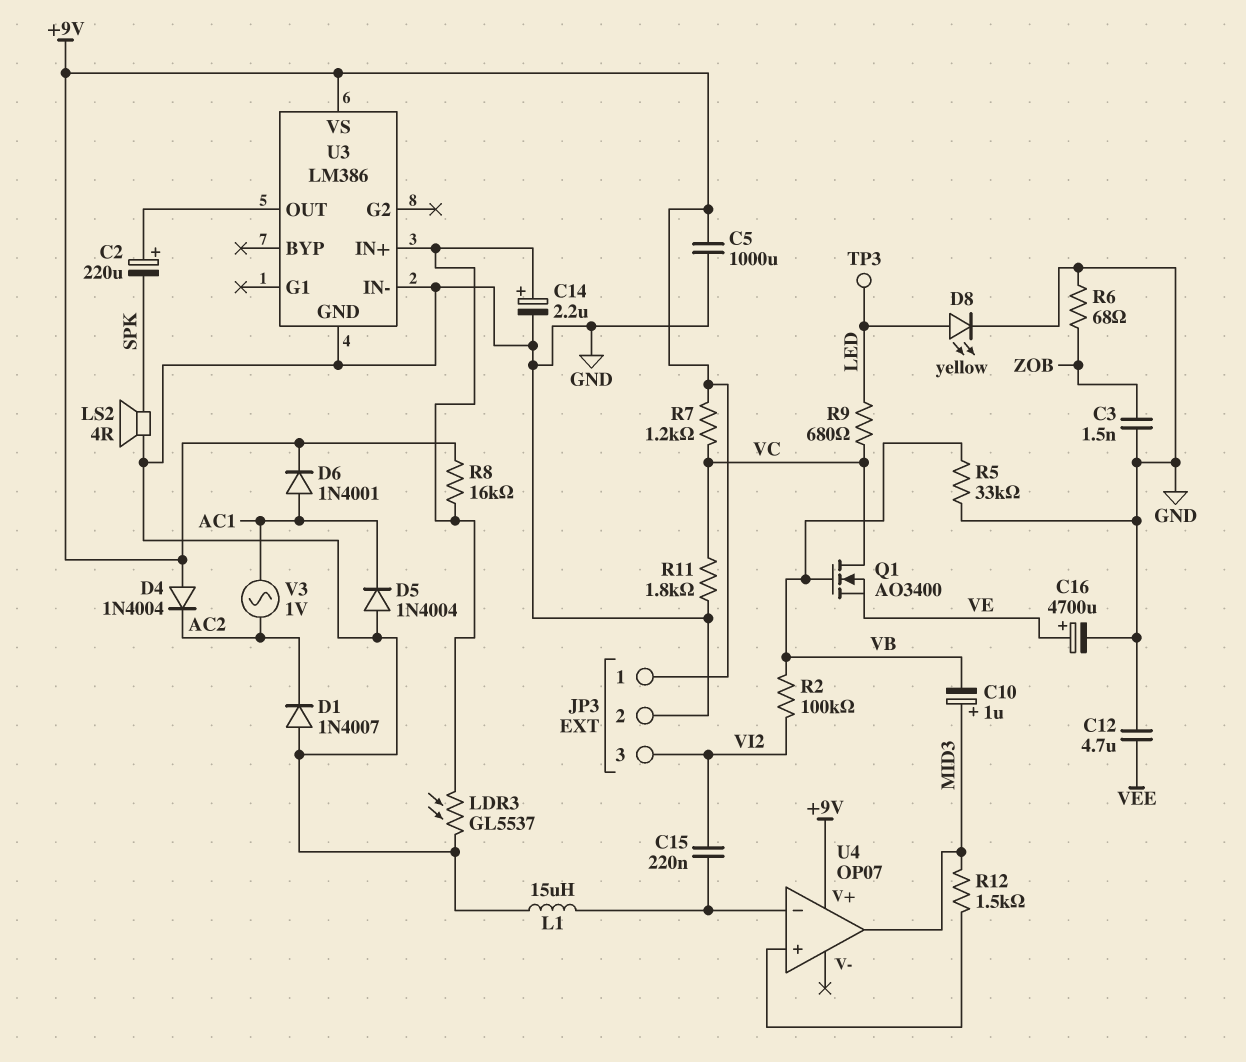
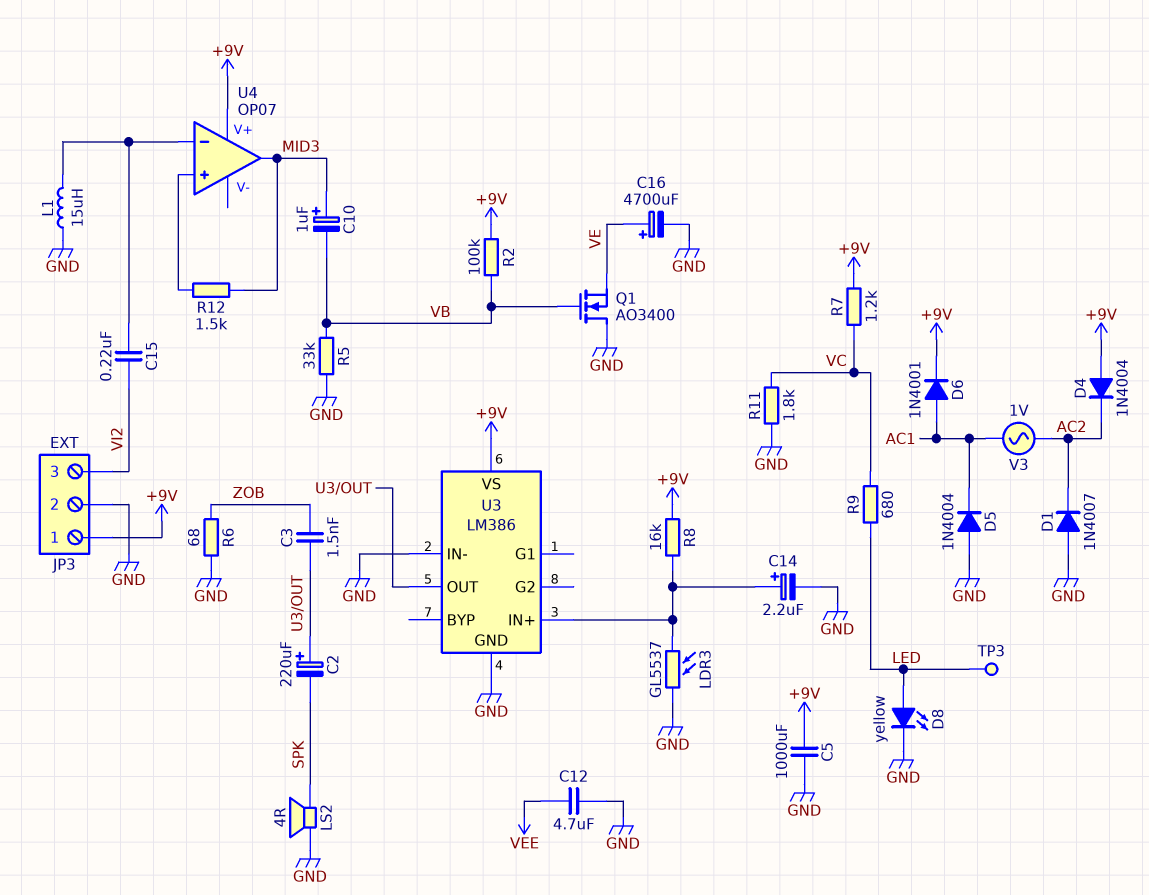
C3: 1.5nF (GND, ZOB) -> 1.5nF (U3/OUT, ZOB)
Q1: NMOS AO3400 (G VB, D VC, S VE) -> NMOS AO3400 (G VB, D GND, S VE)
R2: 100k (VB, VI2) -> 100k (+9V, VB)

